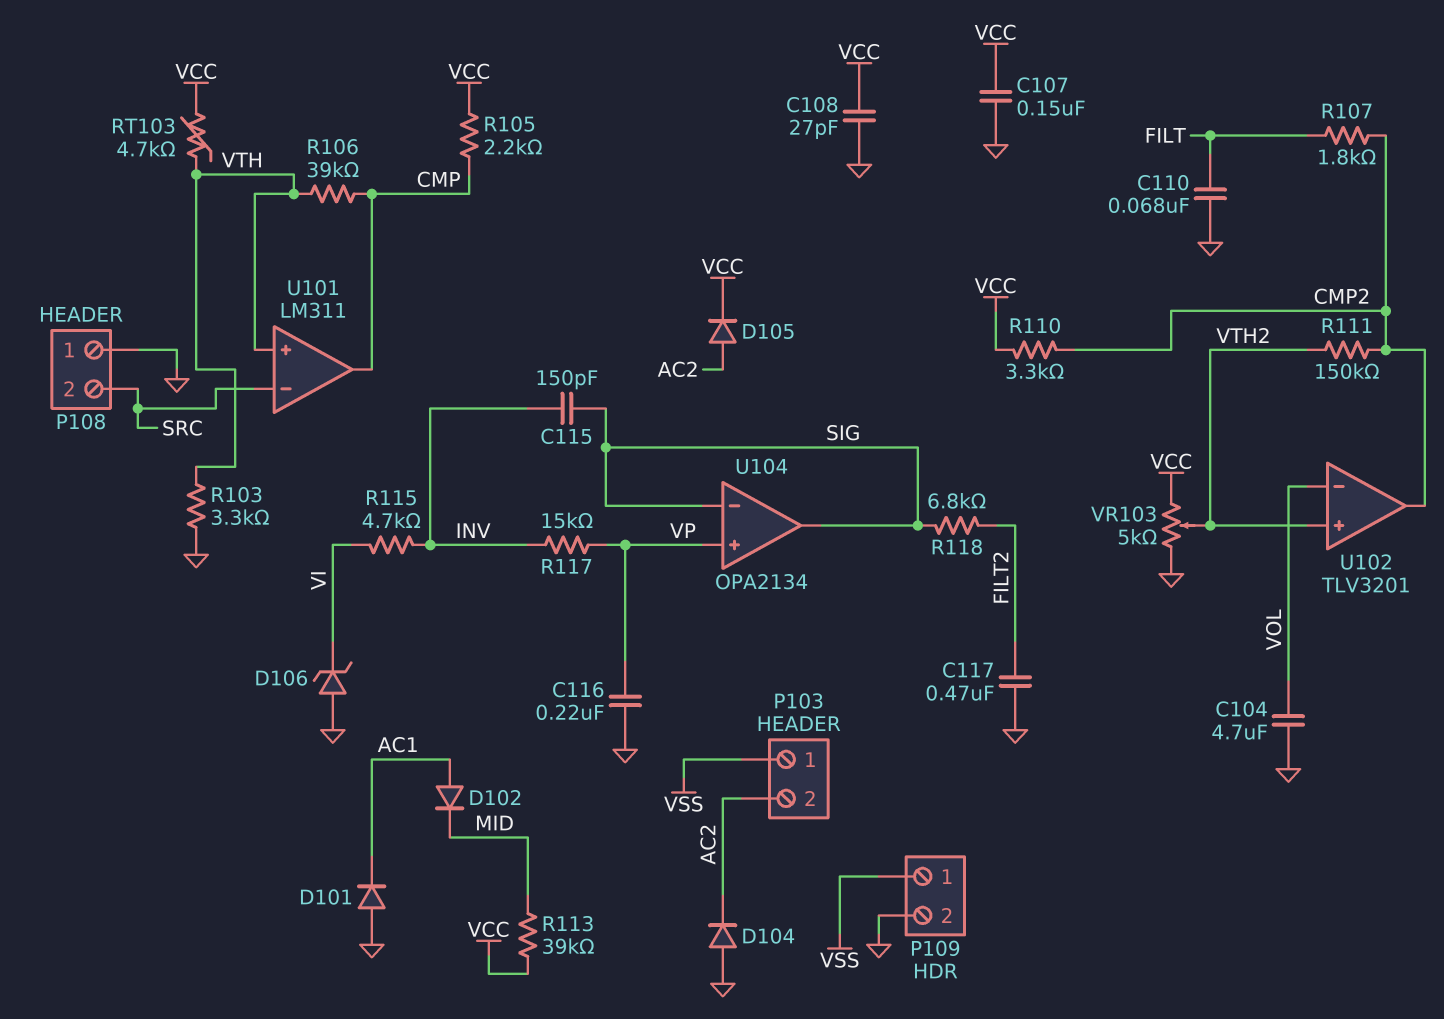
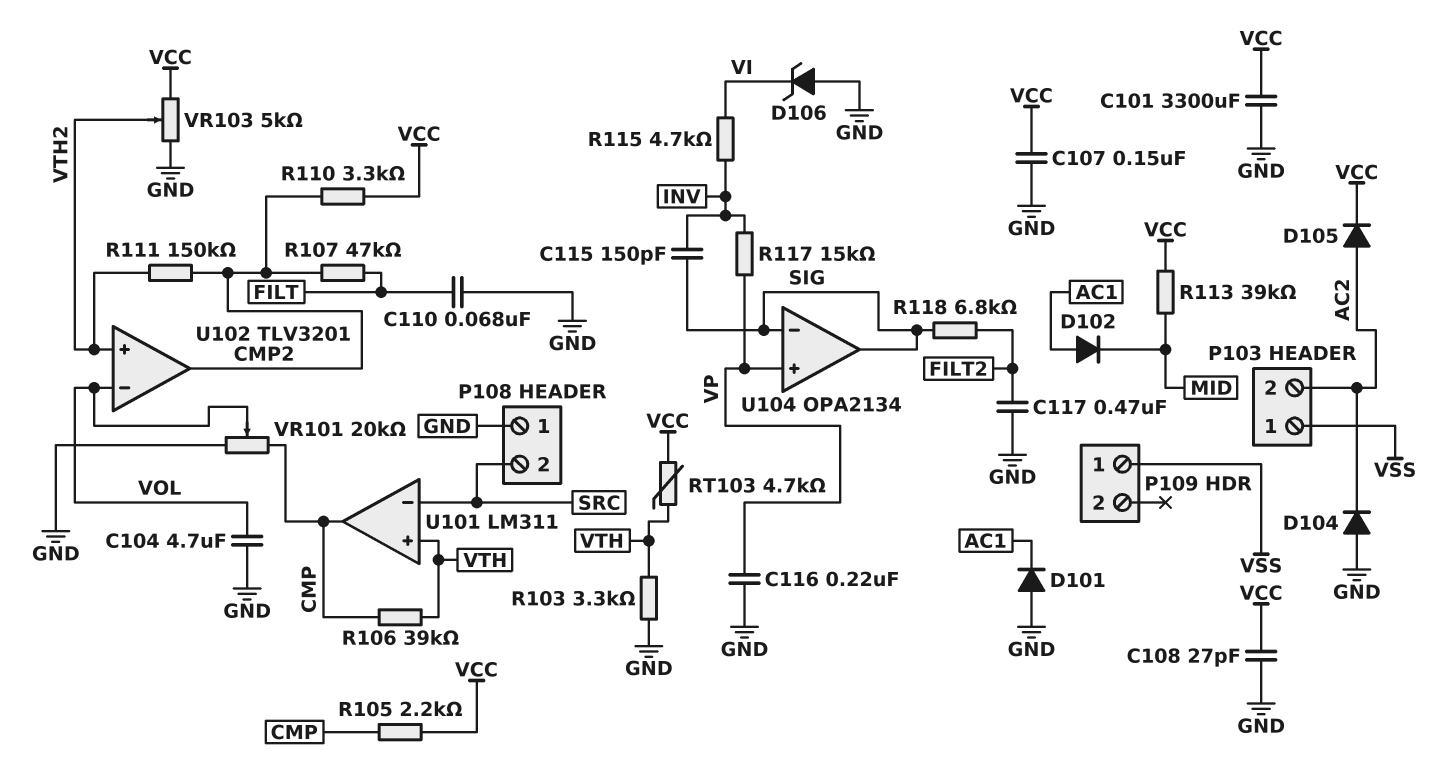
C101: none -> 3300uF (GND, VCC)
P109 pin 2: GND -> none
R107: 1.8k (CMP2, FILT) -> 47k (CMP2, FILT)
VR101: none -> 20k (CMP, GND, wiper VOL)

